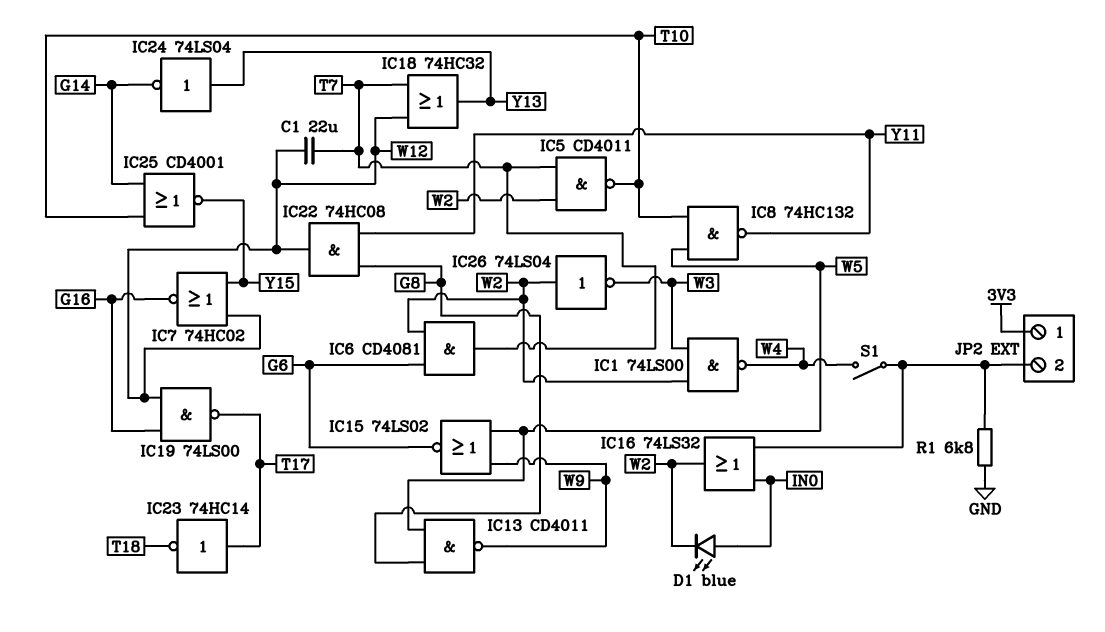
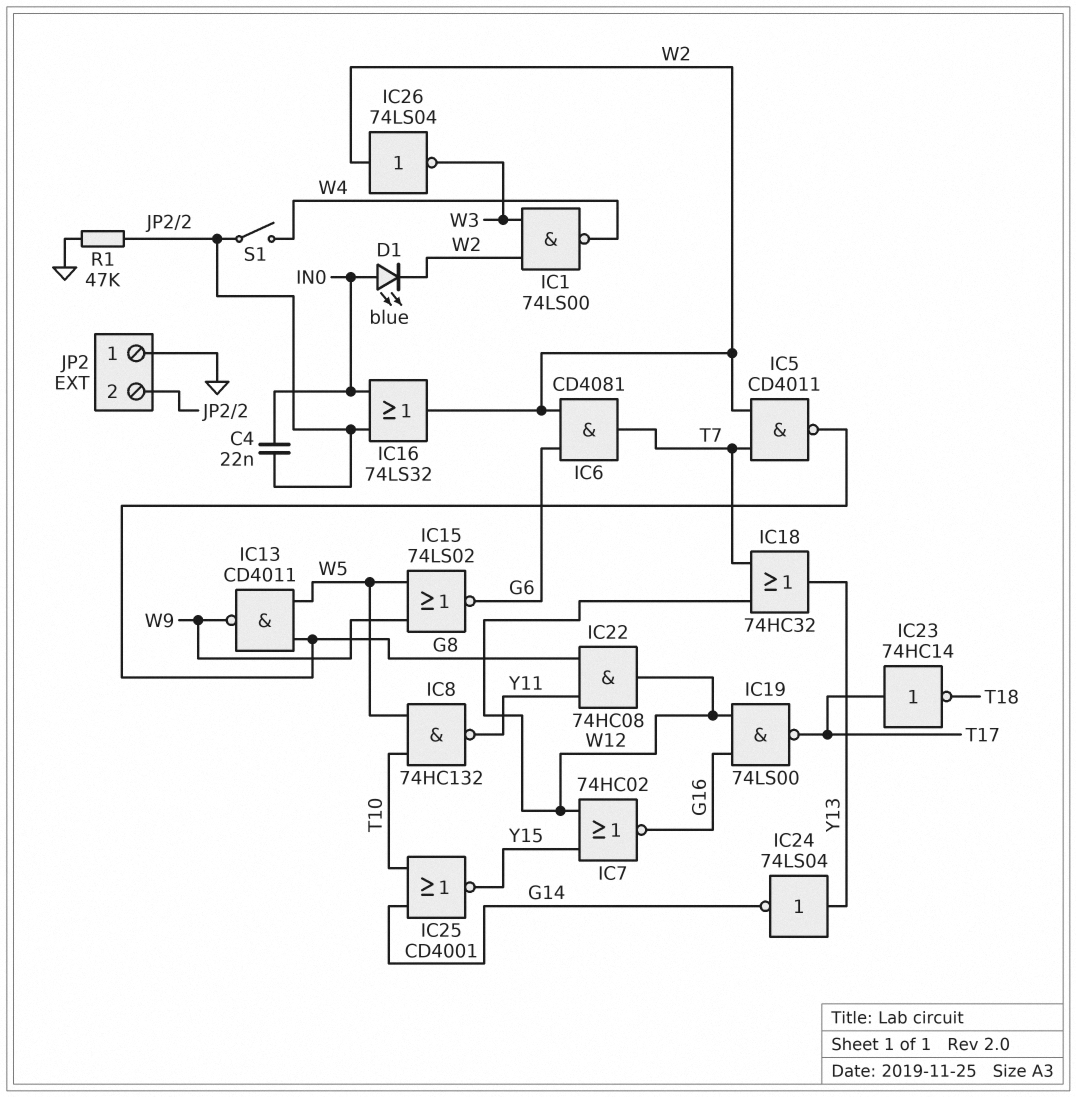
C1: 22uF (T7, W12) -> none
C4: none -> 22nF (IN0, JP2/2)
IC5: NAND CD4011 (in T7, in W2, out T10) -> NAND CD4011 (in T7, in W2, out G8)
JP2 pin 1: 3V3 -> GND
R1: 6.8k (GND, JP2/2) -> 47k (GND, JP2/2)

